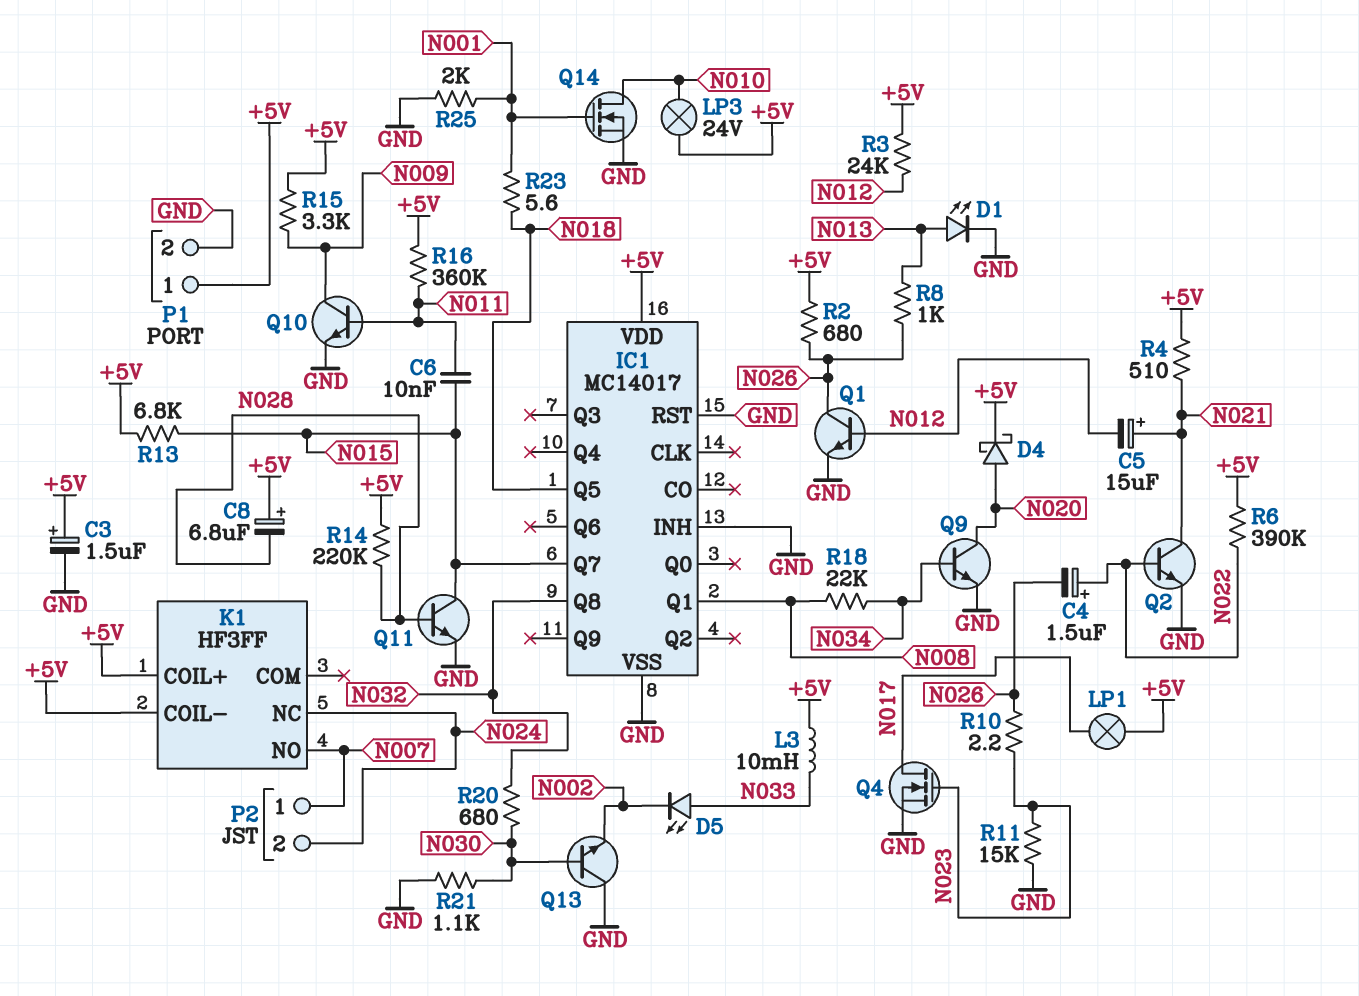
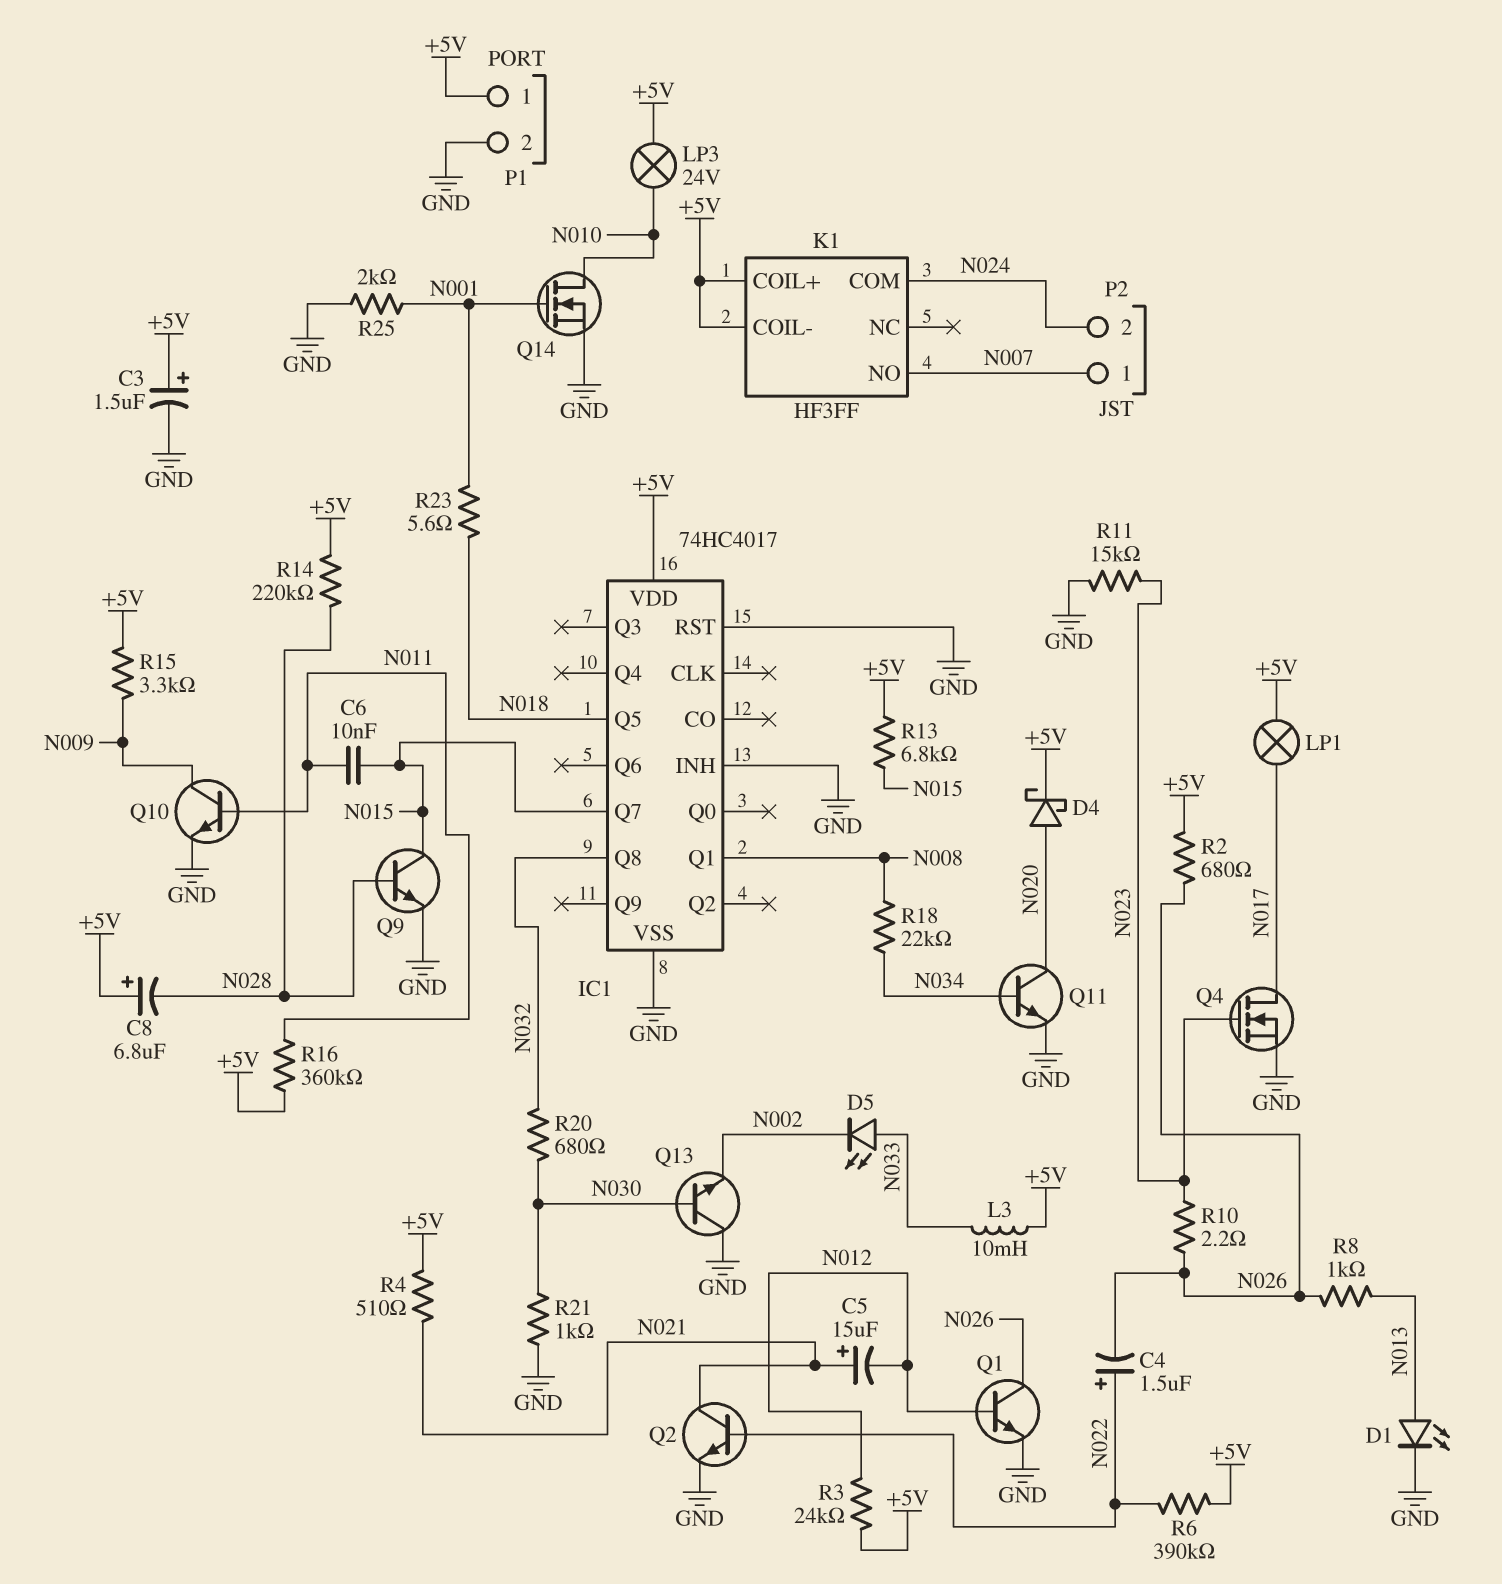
IC1: MC14017 -> 74HC4017
K1 pin COM: none -> N024
K1 pin NC: N024 -> none
Q9: NPN (B N034, C N020, E GND) -> NPN (B N028, C N015, E GND)
Q11: NPN (B N028, C N015, E GND) -> NPN (B N034, C N020, E GND)
R21: 1.1k (GND, N030) -> 1k (GND, N030)

